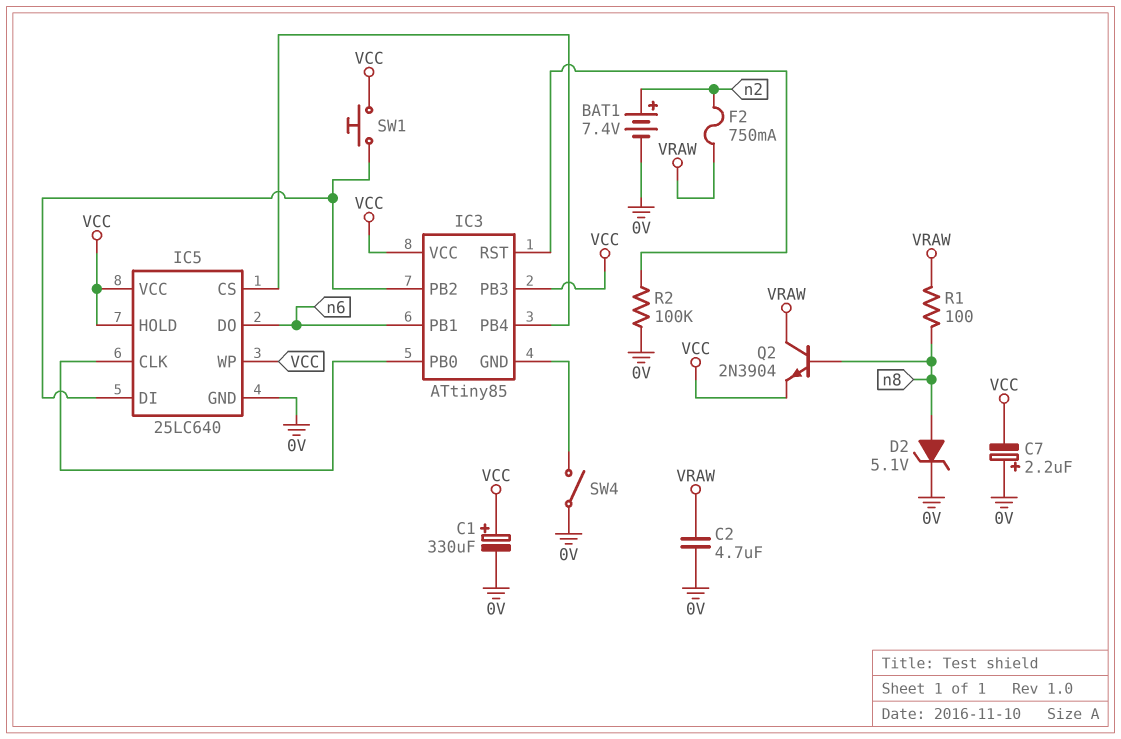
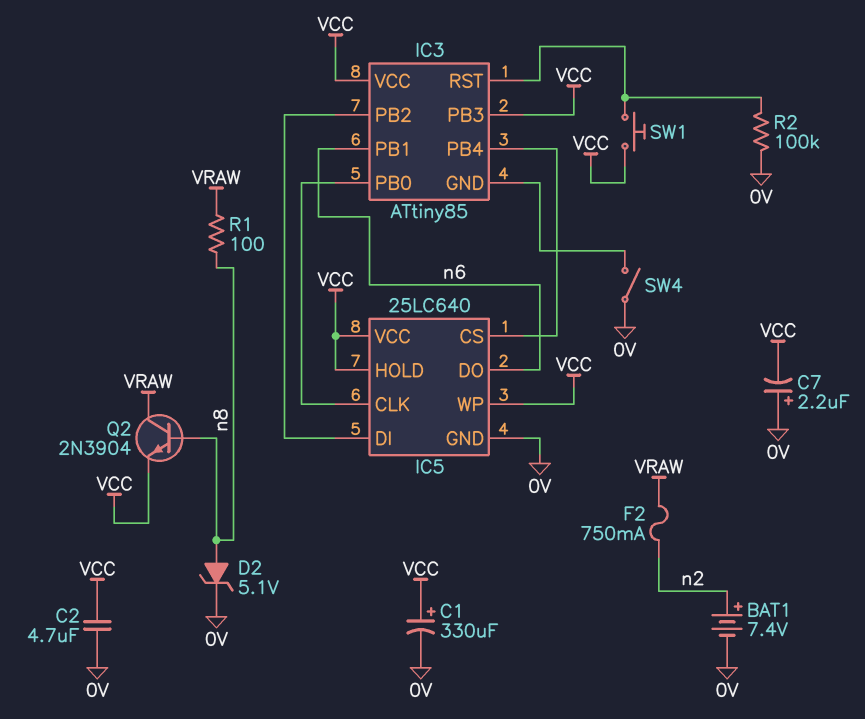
C2: 4.7uF (0V, VRAW) -> 4.7uF (0V, VCC)
SW1: button (IC3/PB2, VCC) -> button (IC3/RST, VCC)

